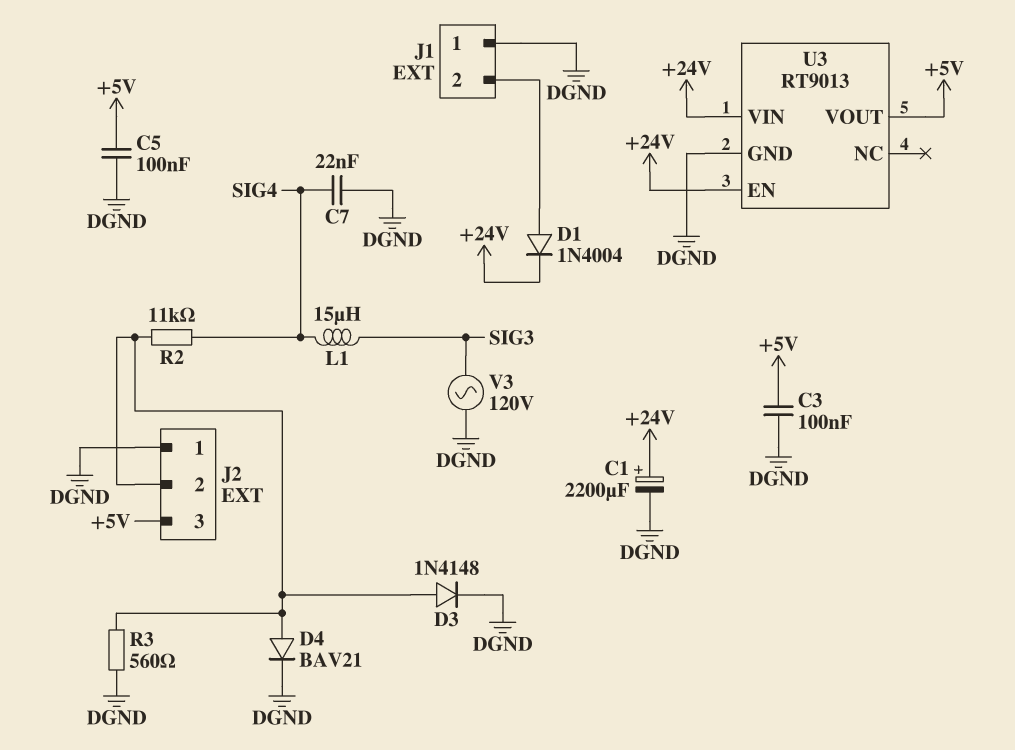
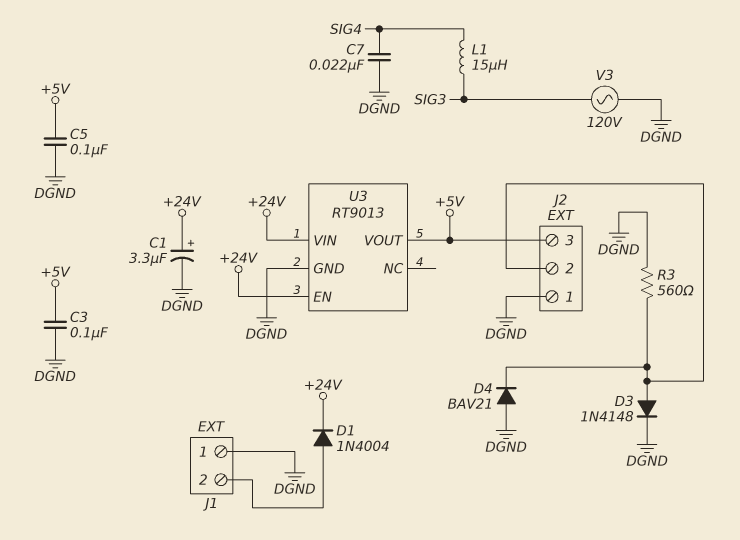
C1: 2200uF (plus +24V, minus DGND) -> 3.3uF (plus +24V, minus DGND)
D4: diode BAV21 (A J2/2, K DGND) -> diode BAV21 (A DGND, K J2/2)
R2: 11k (J2/2, SIG4) -> none

